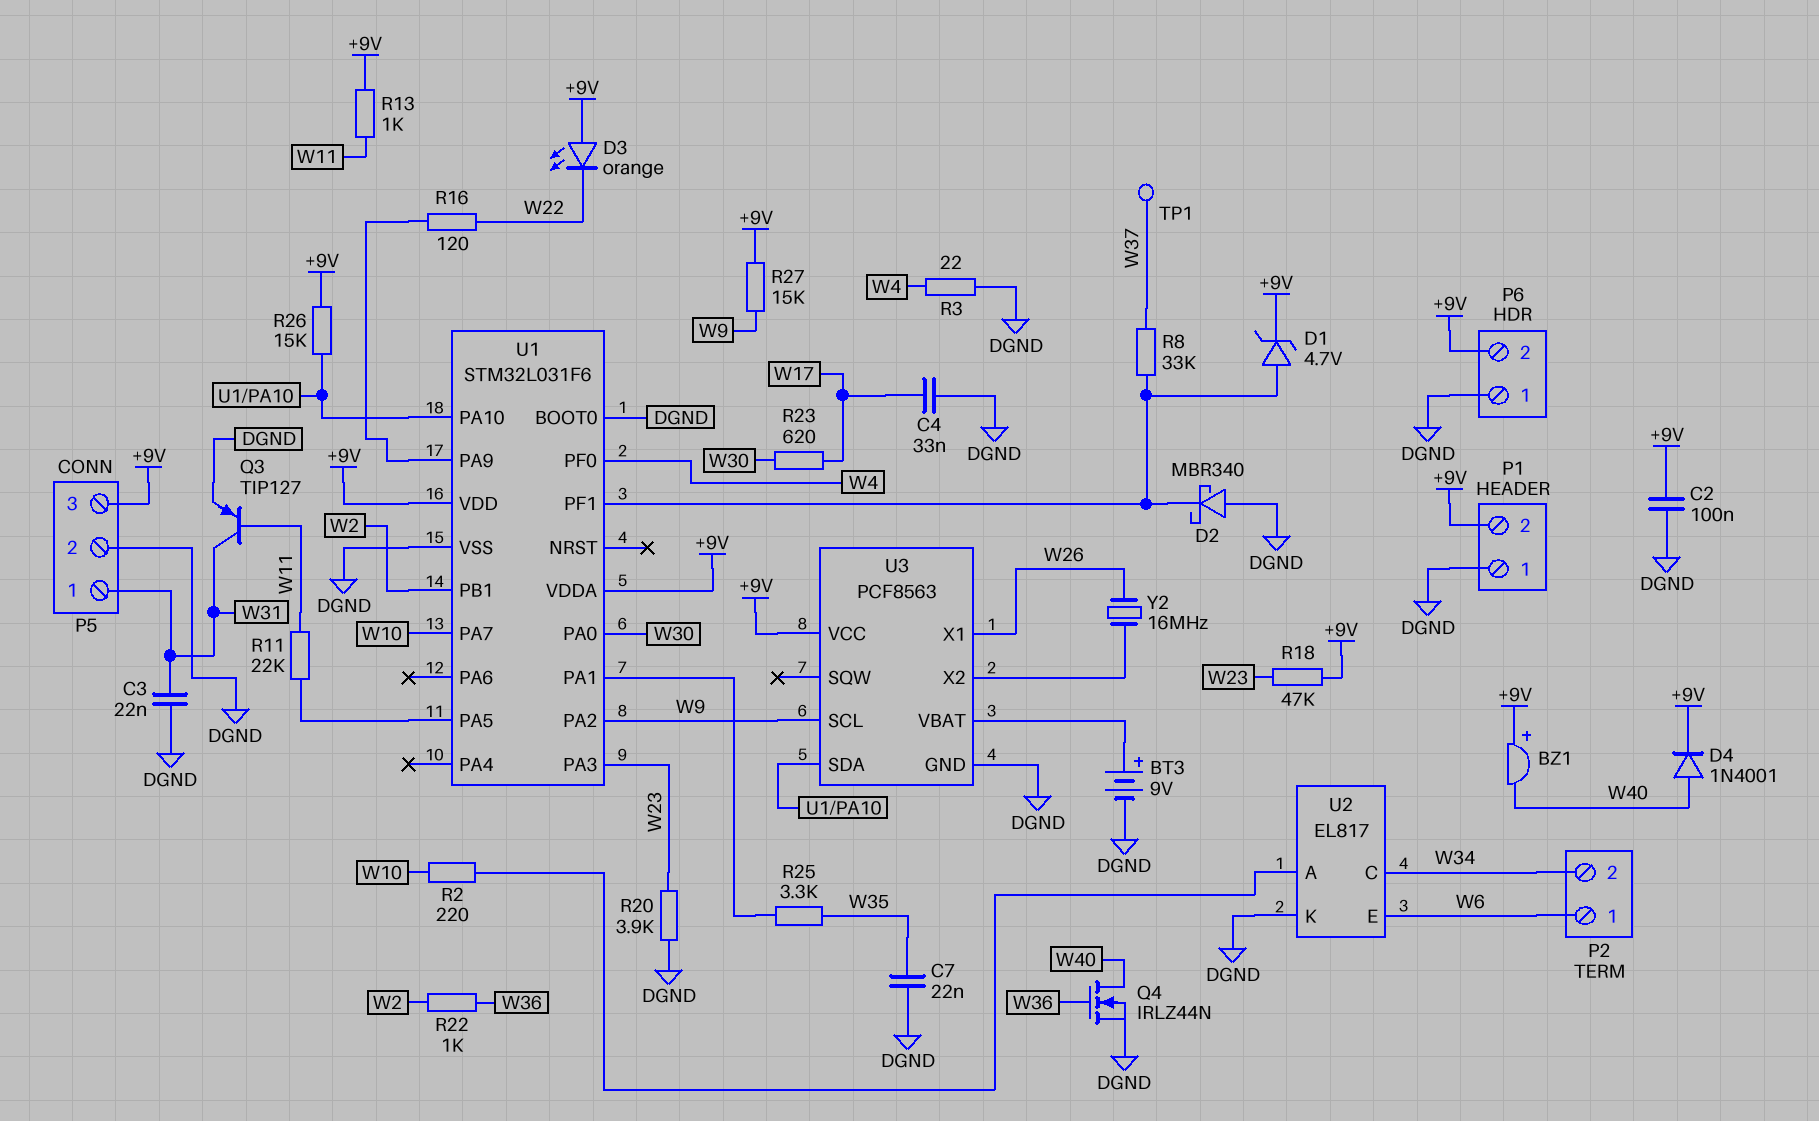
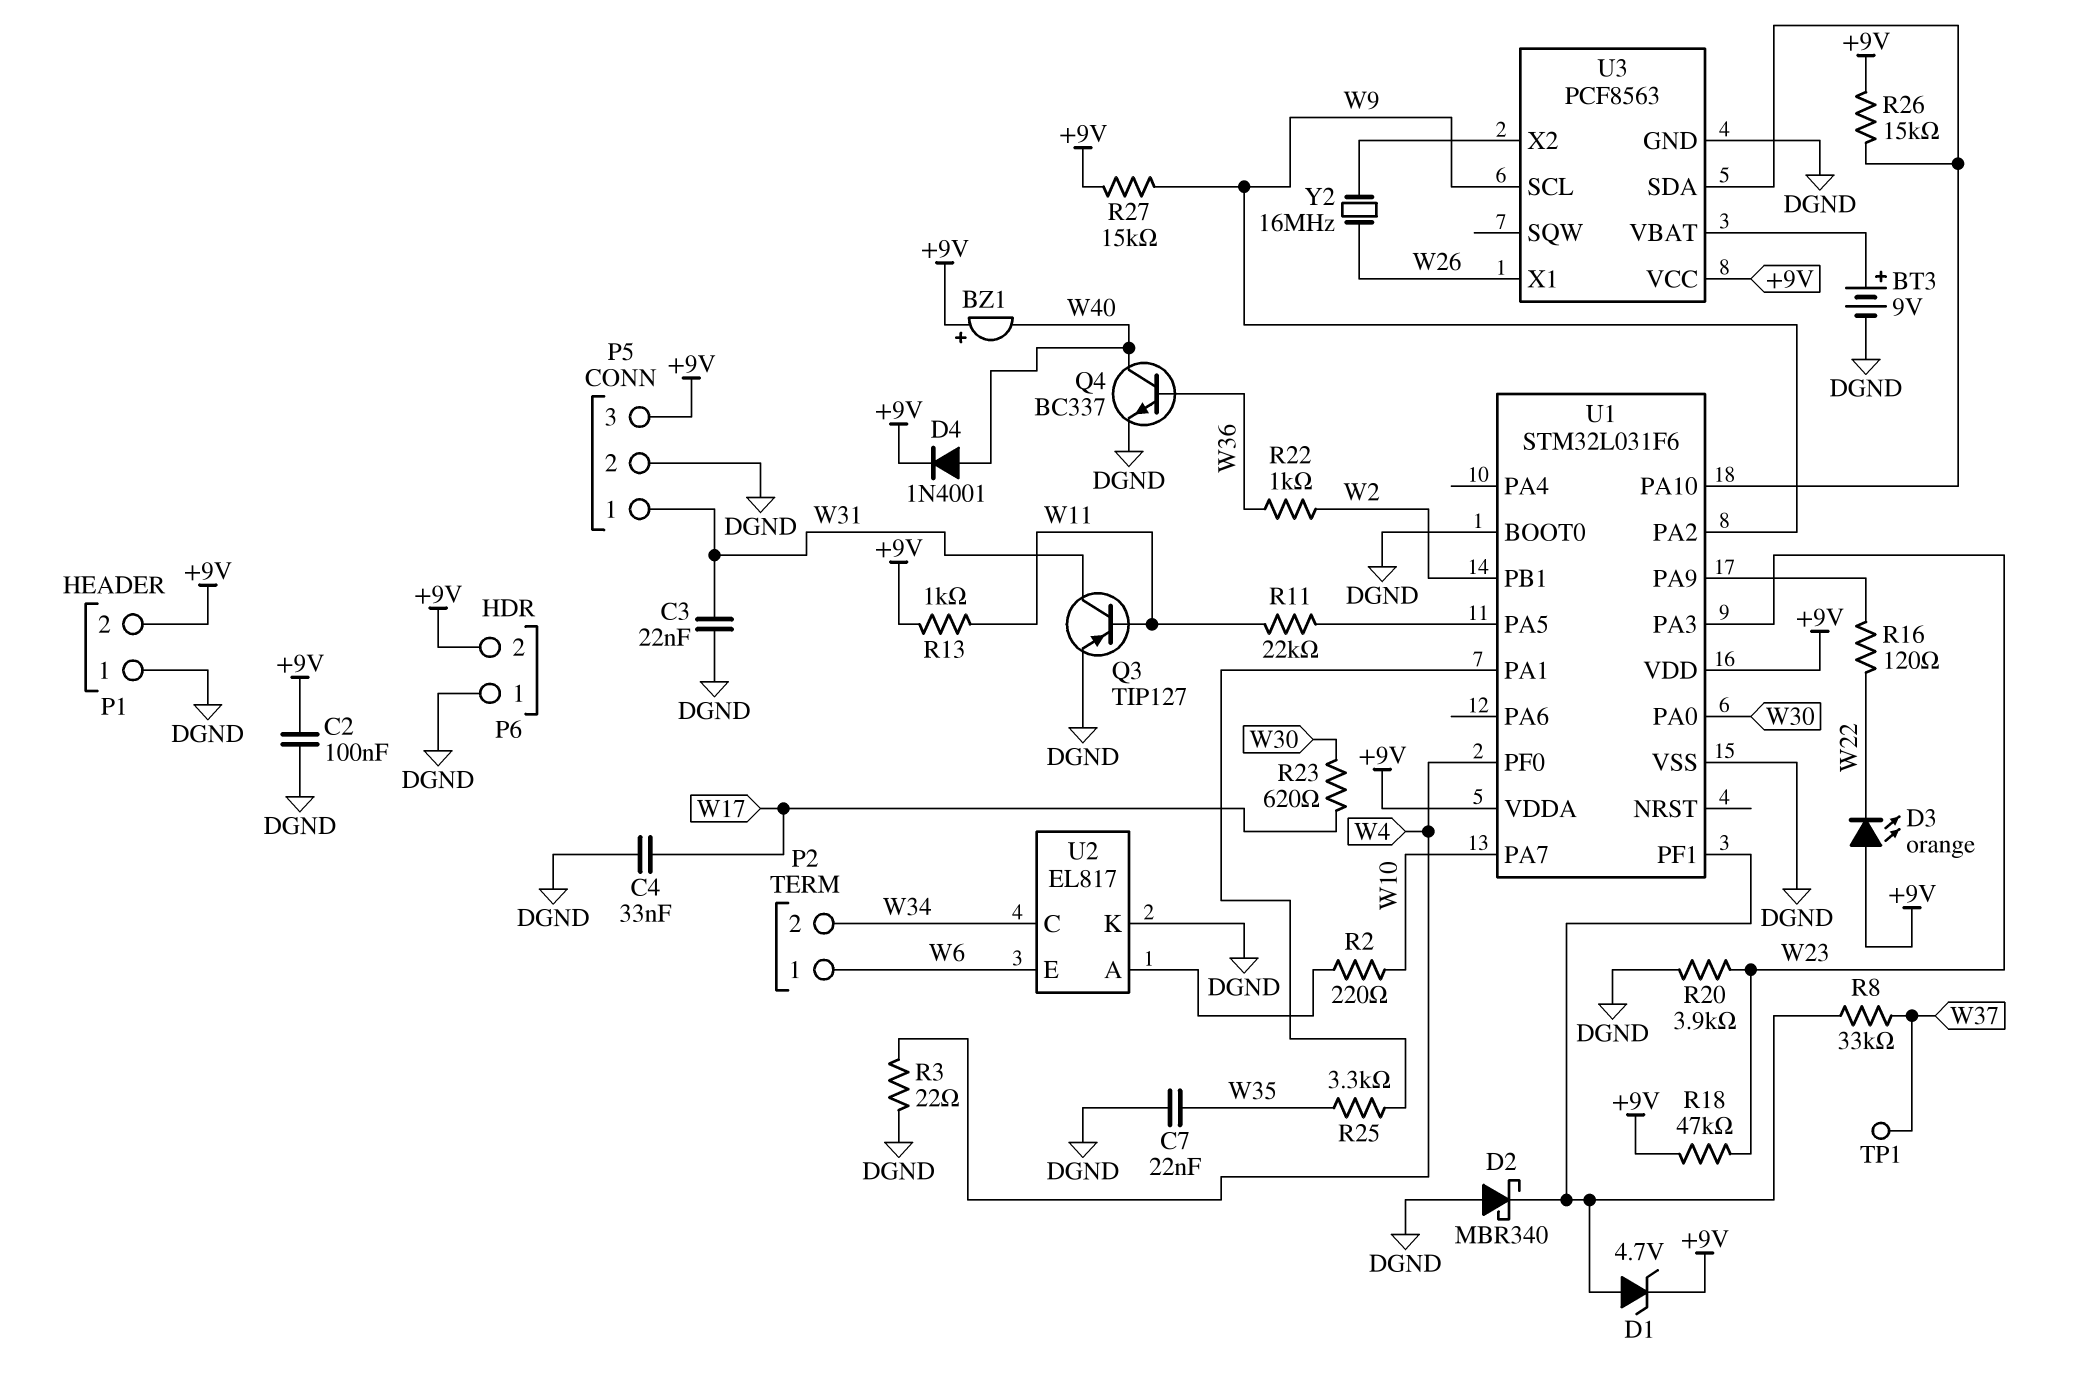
Q4: NMOS IRLZ44N (G W36, D W40, S DGND) -> NPN BC337 (B W36, C W40, E DGND)

